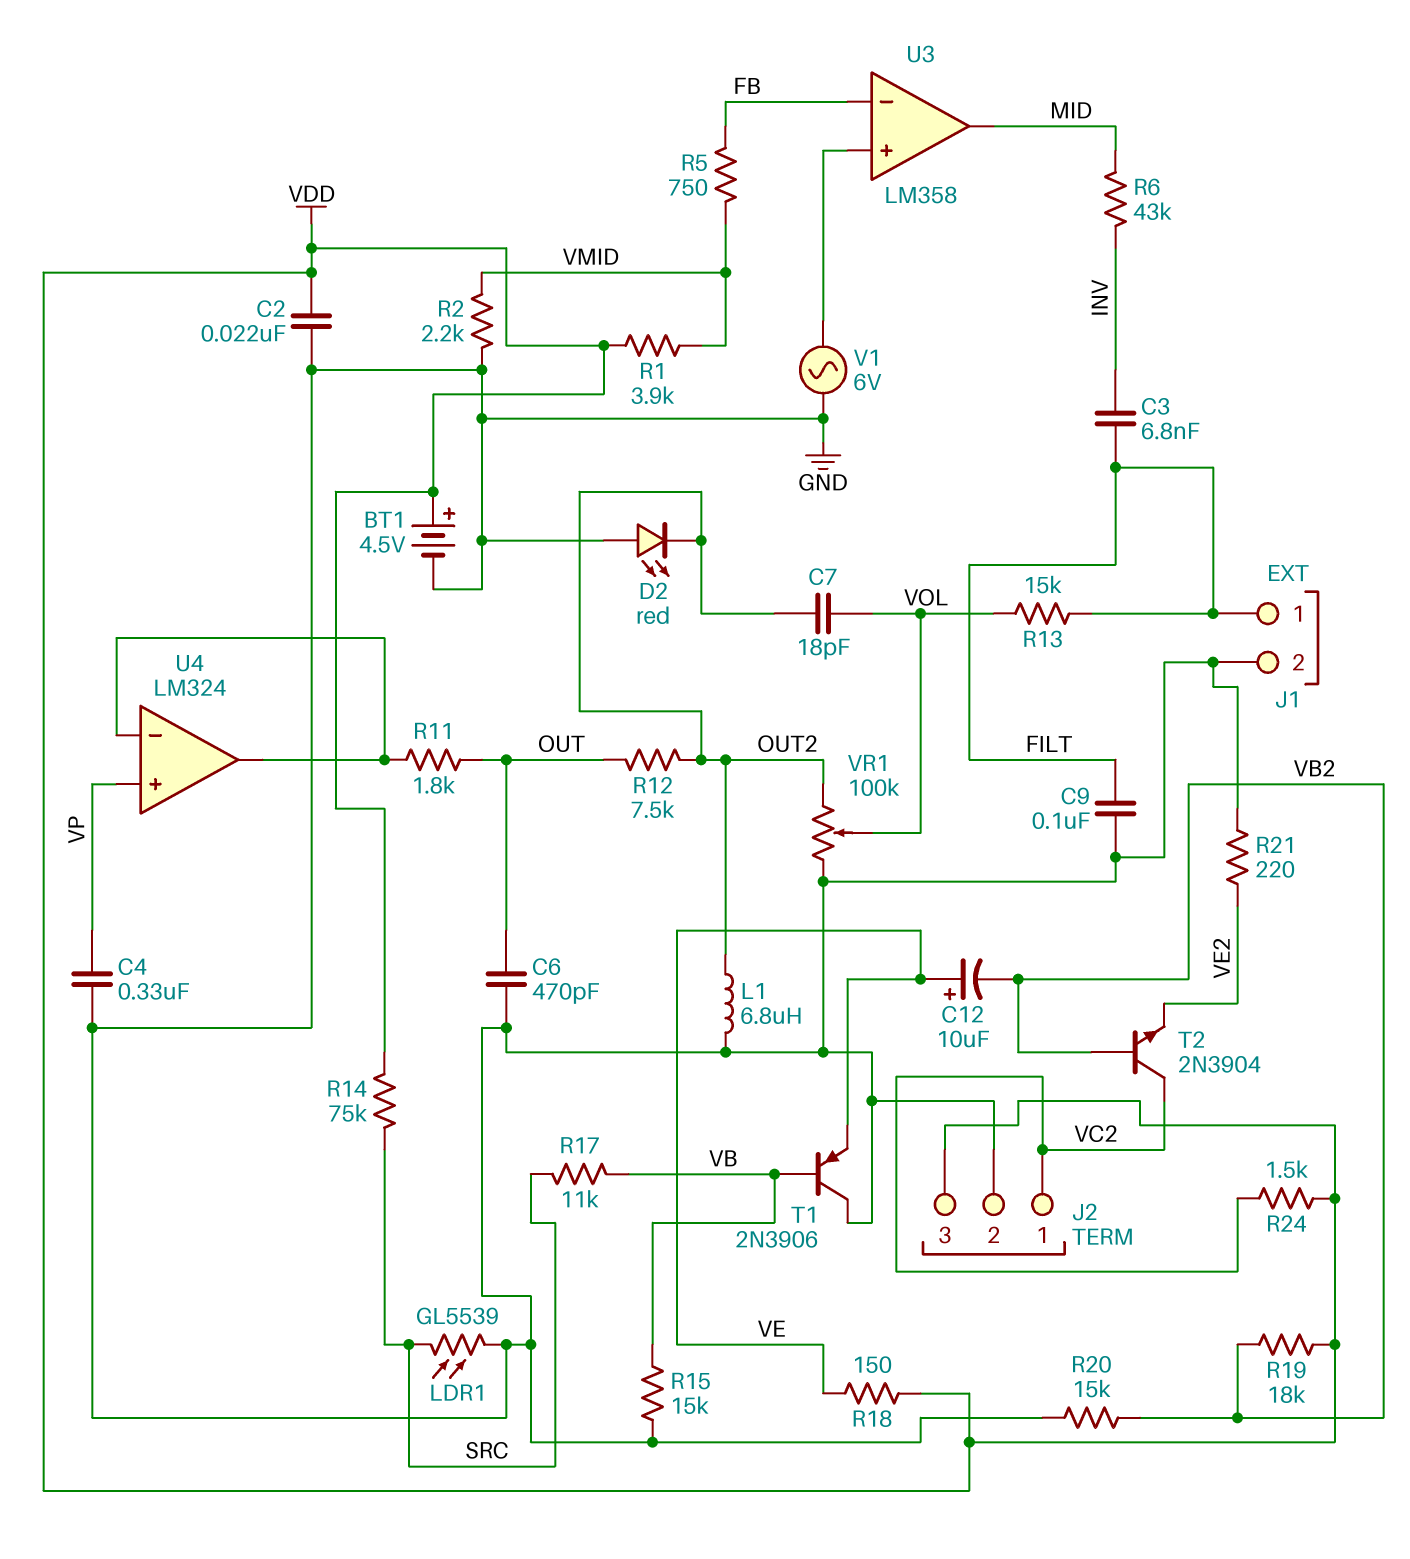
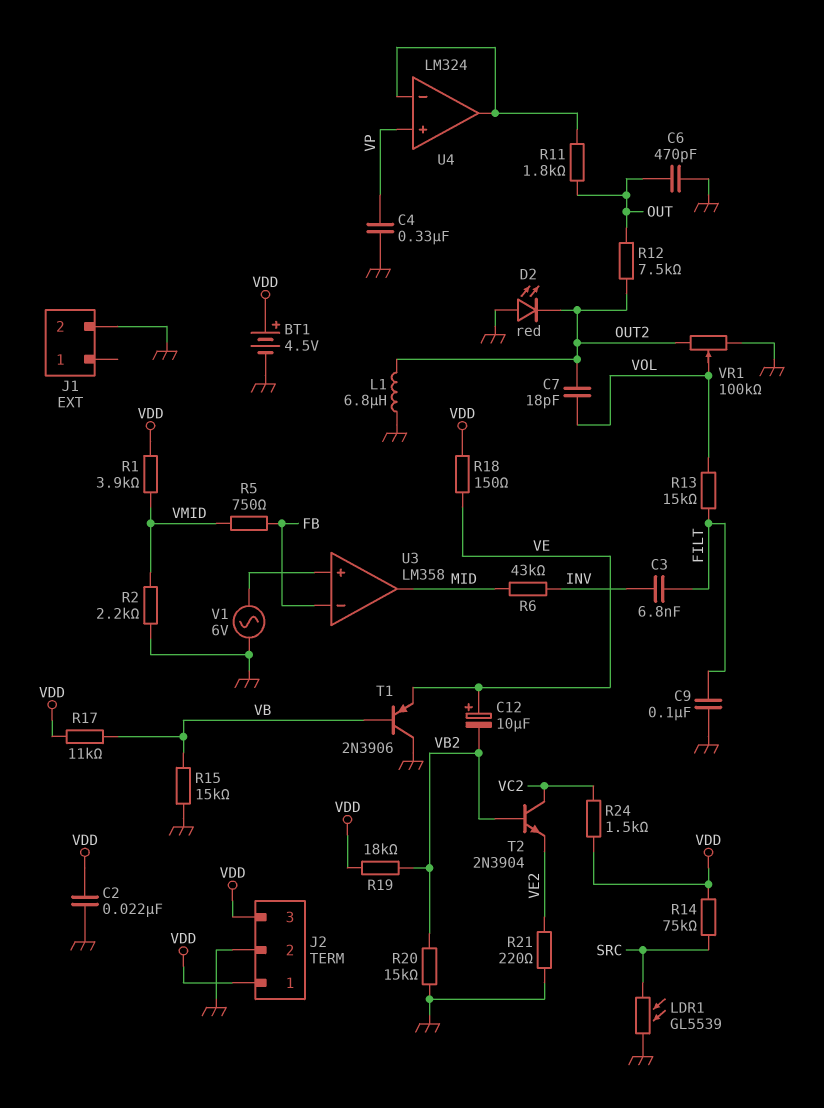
J1 pin 1: FILT -> none
J2 pin 1: VC2 -> VDD
R17: 11k (SRC, VB) -> 11k (VB, VDD)

